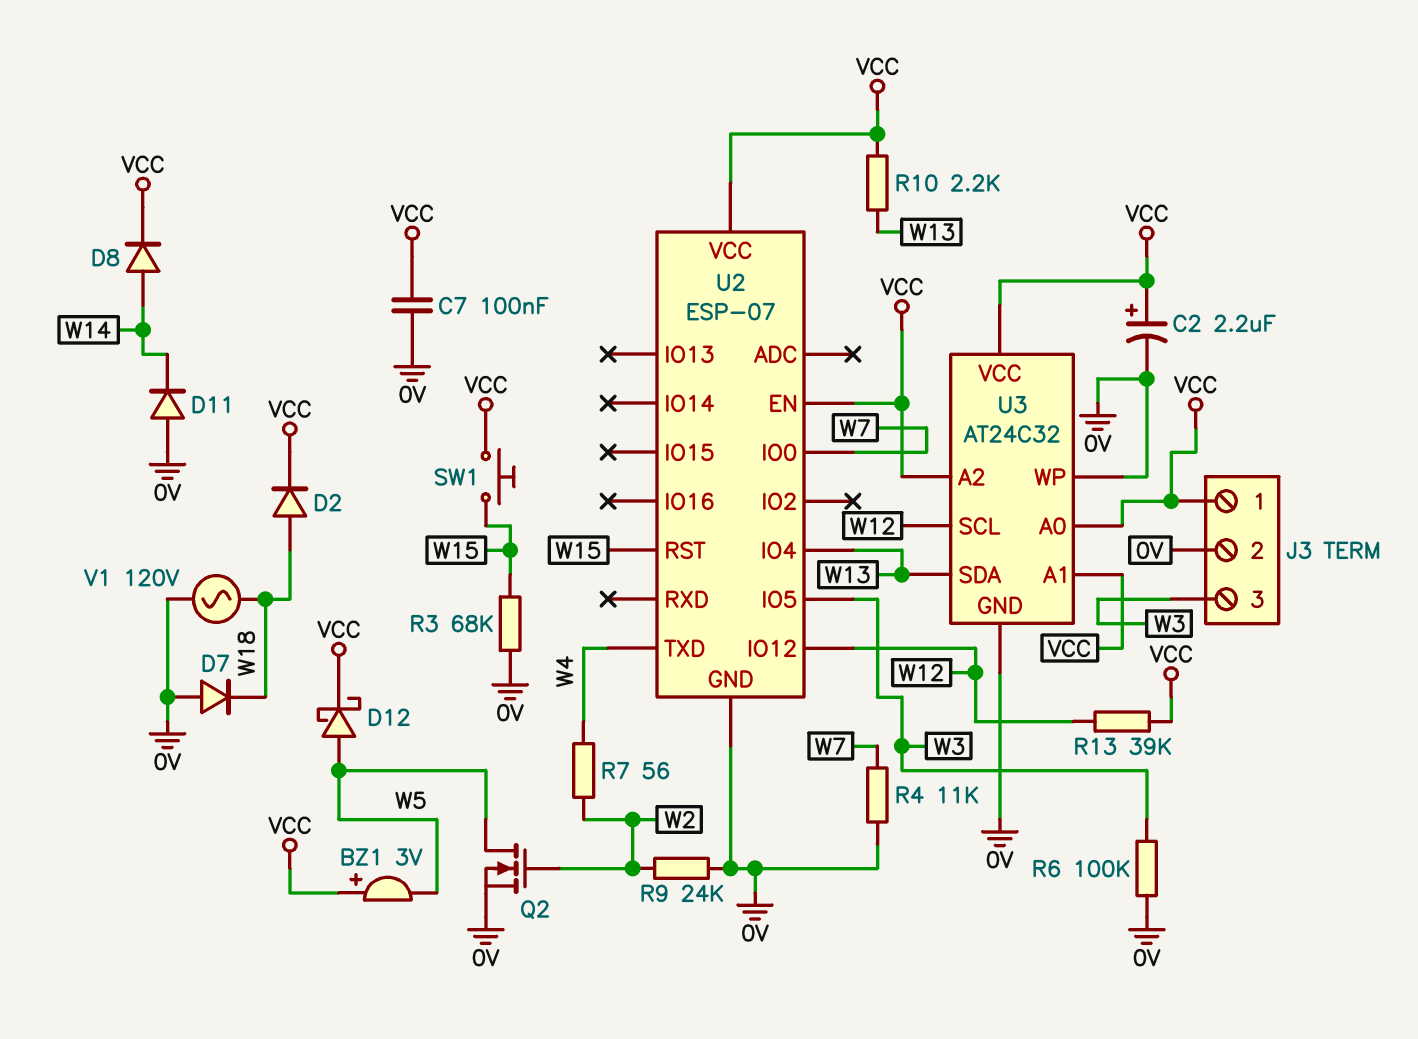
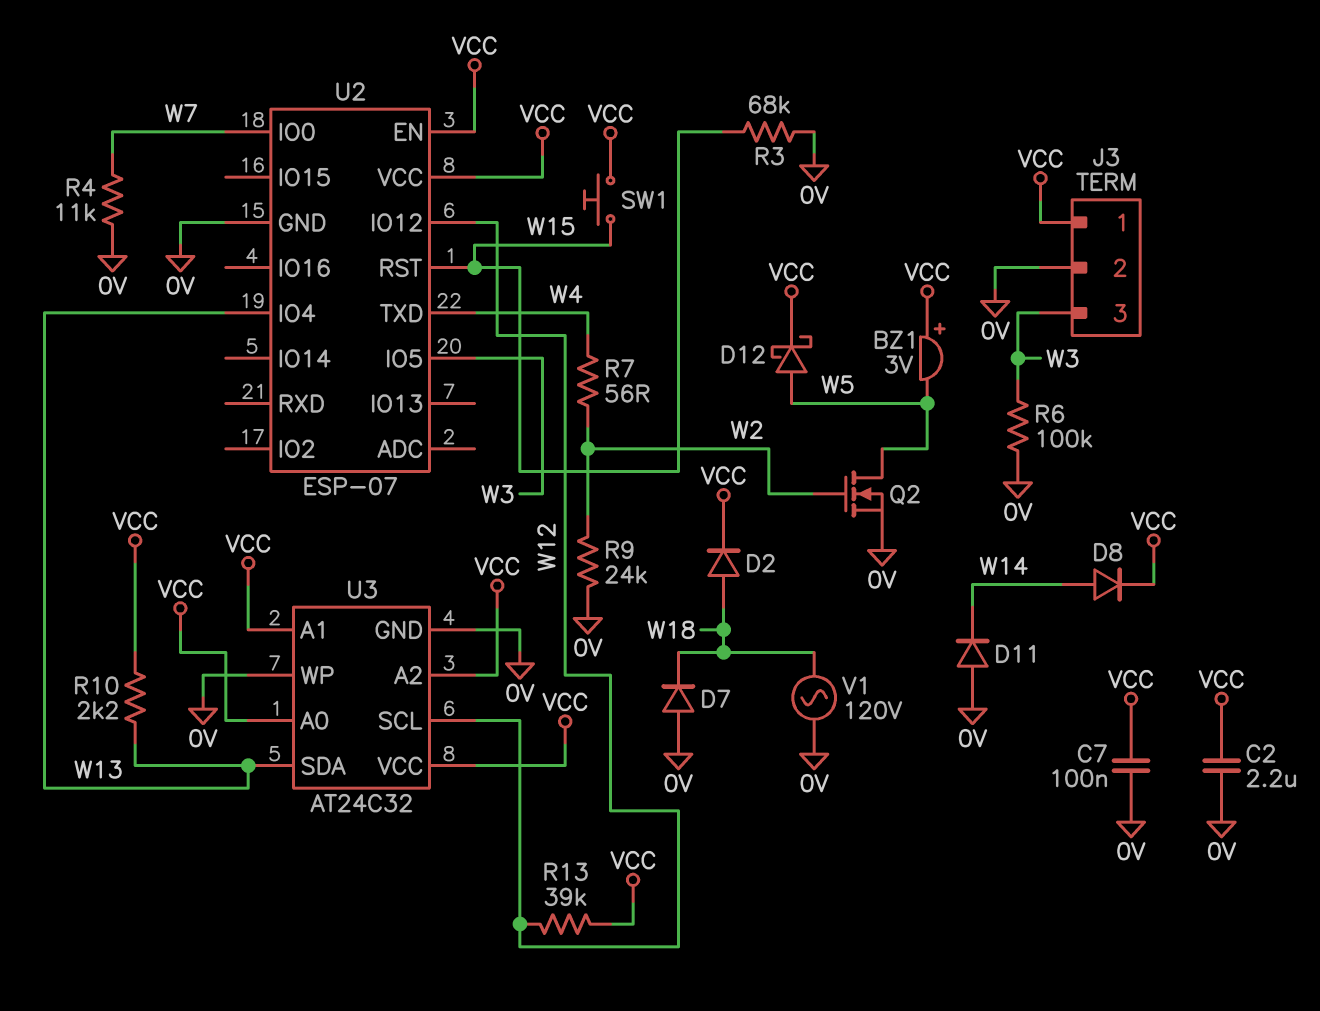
C2: 2.2uF (plus VCC, minus 0V) -> 2.2uF (0V, VCC)

